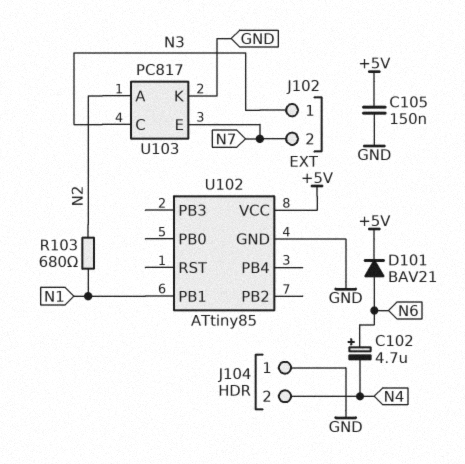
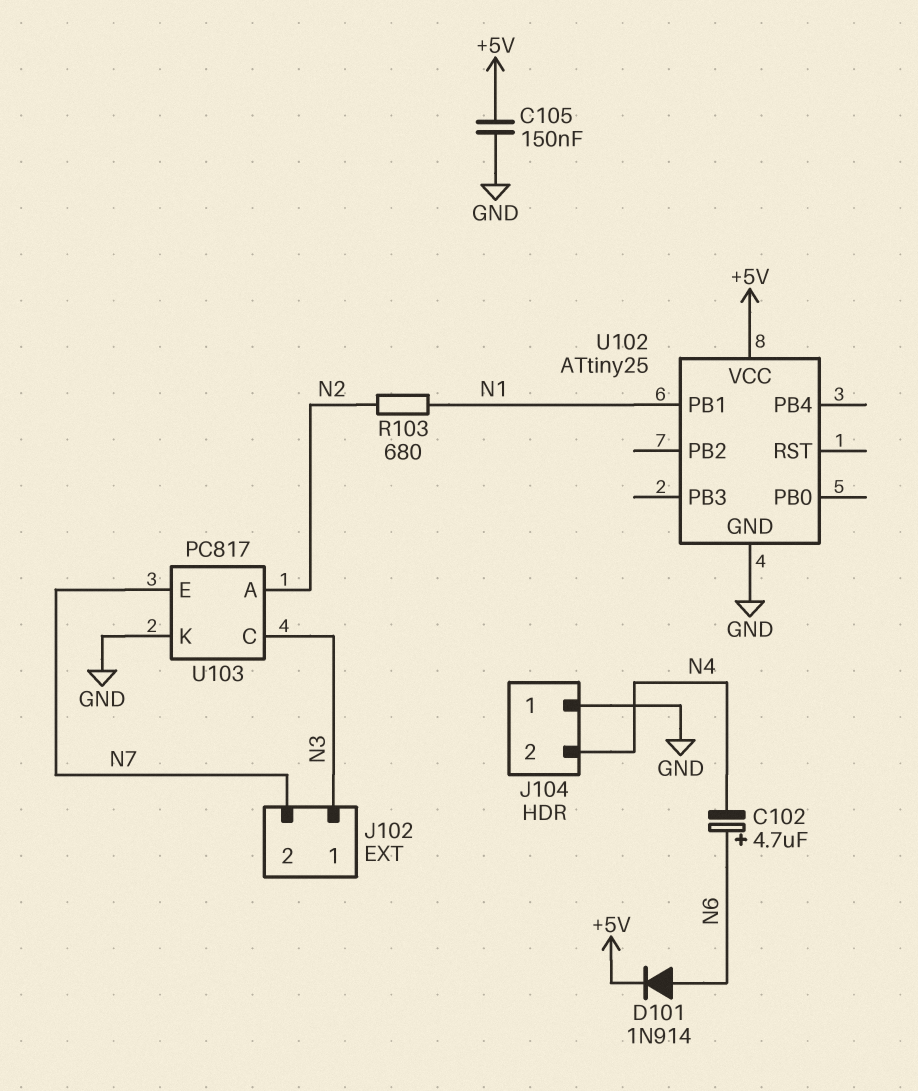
D101: diode BAV21 (A N6, K +5V) -> diode 1N914 (A N6, K +5V)
U102: ATtiny85 -> ATtiny25

